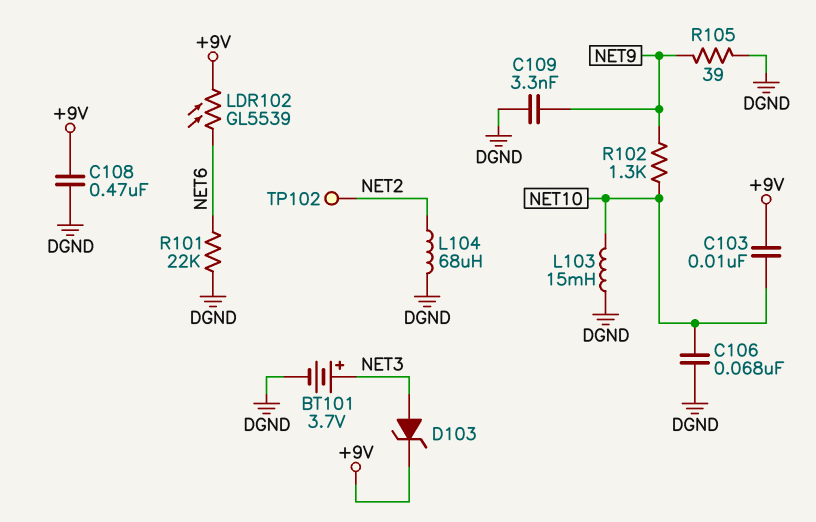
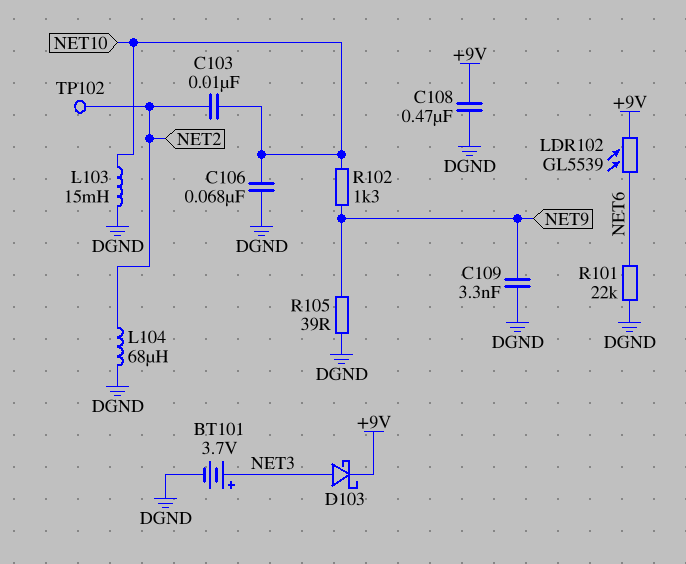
C103: 10nF (+9V, NET10) -> 10nF (NET2, NET10)
D103: zener (A NET3, K +9V) -> schottky (A NET3, K +9V)

